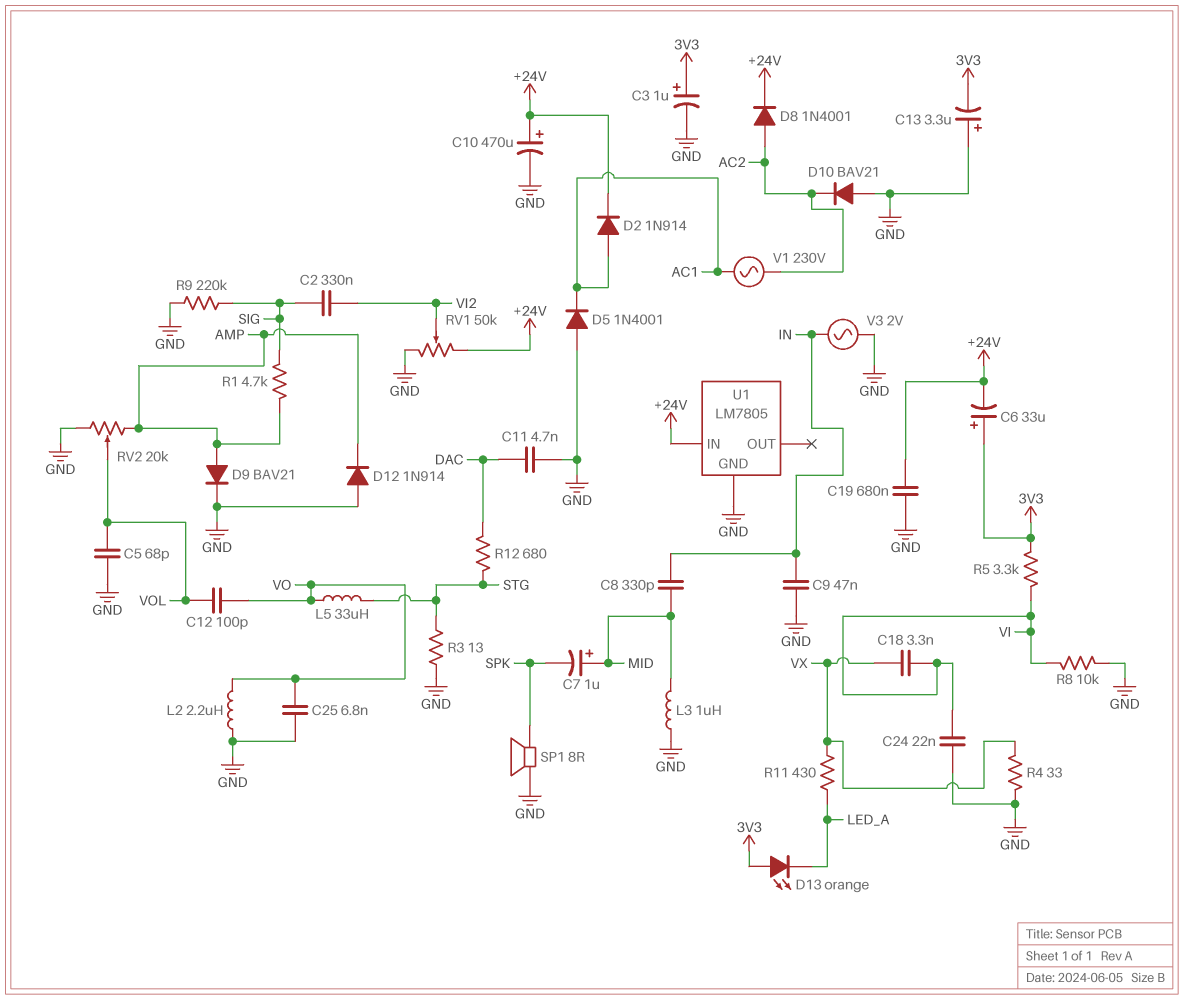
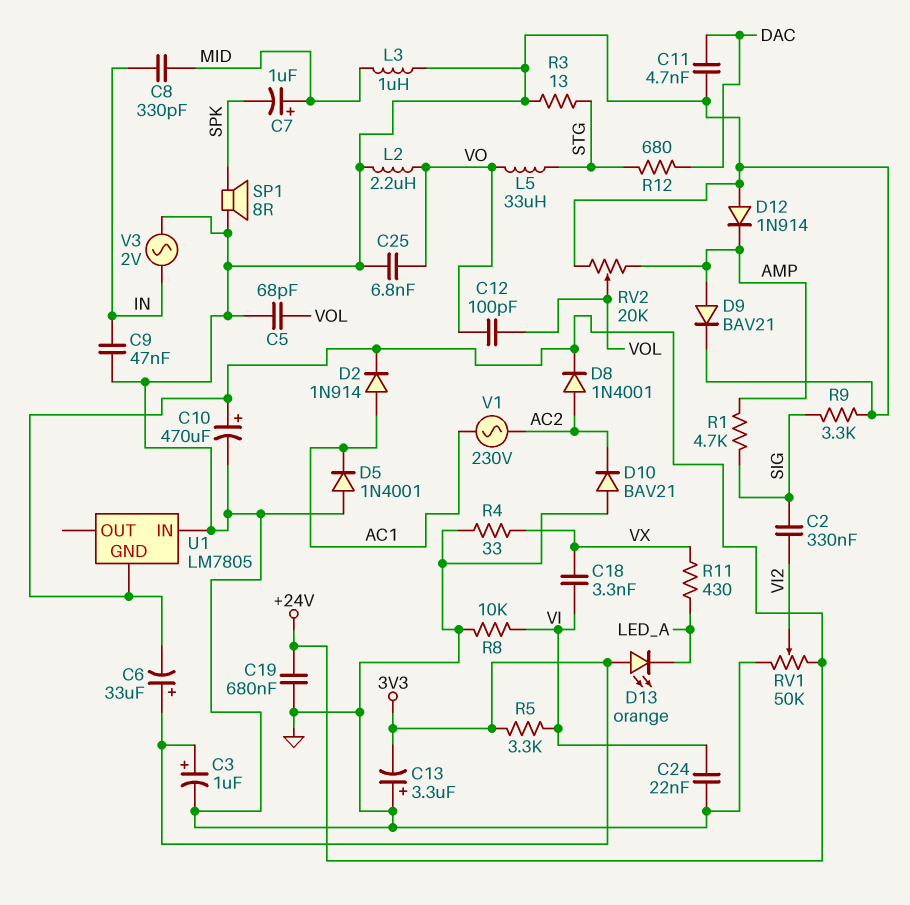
R9: 220k (GND, SIG) -> 3.3k (GND, SIG)
U1 pin GND: GND -> +24V
U1 pin IN: +24V -> GND

